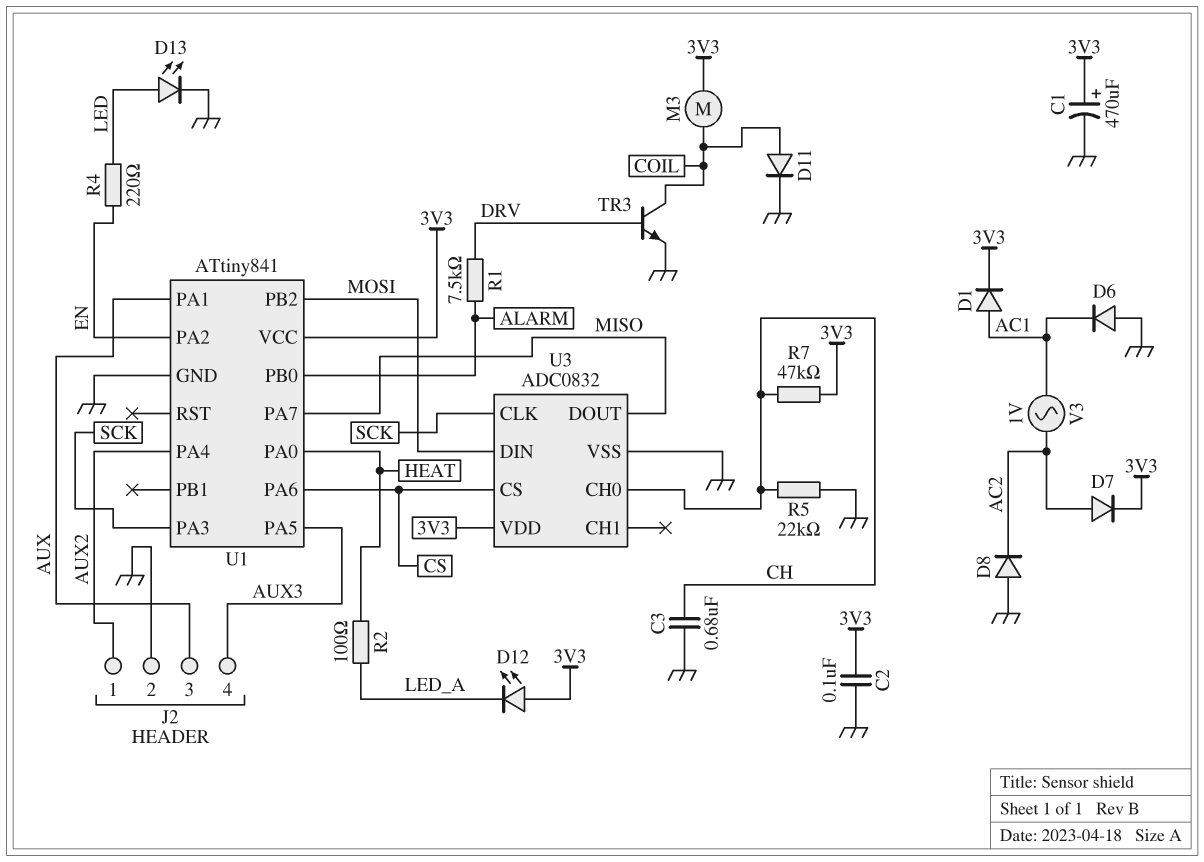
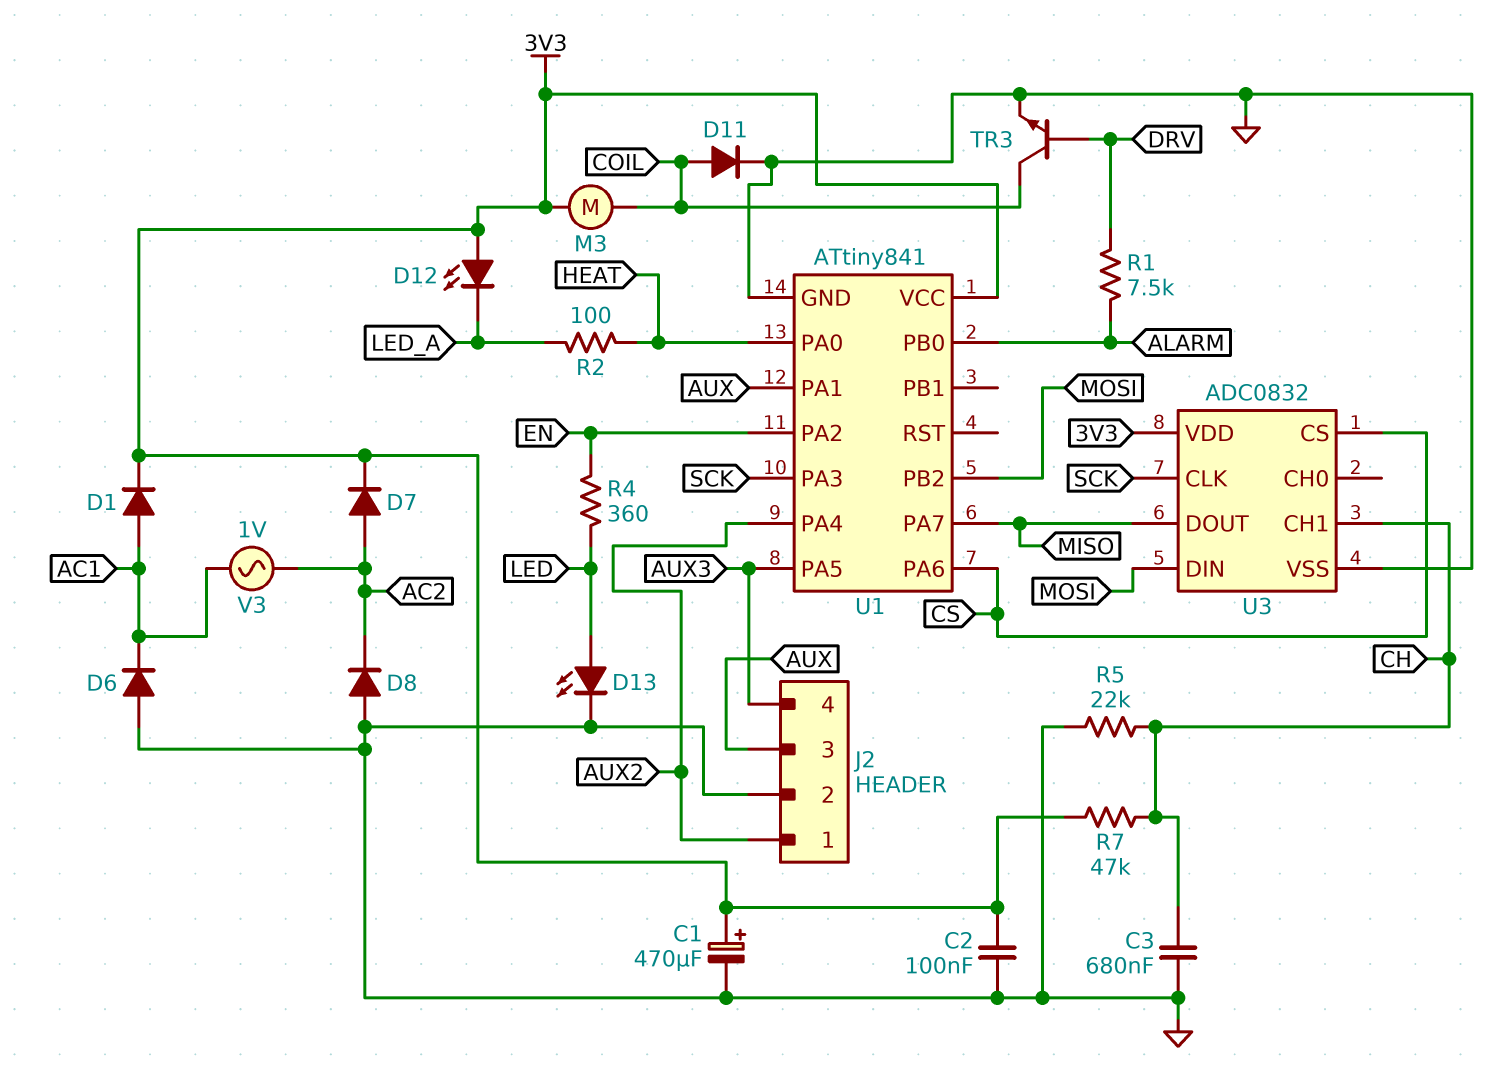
R4: 220 (EN, LED) -> 360 (EN, LED)
U3 pin CH0: CH -> none
U3 pin CH1: none -> CH

